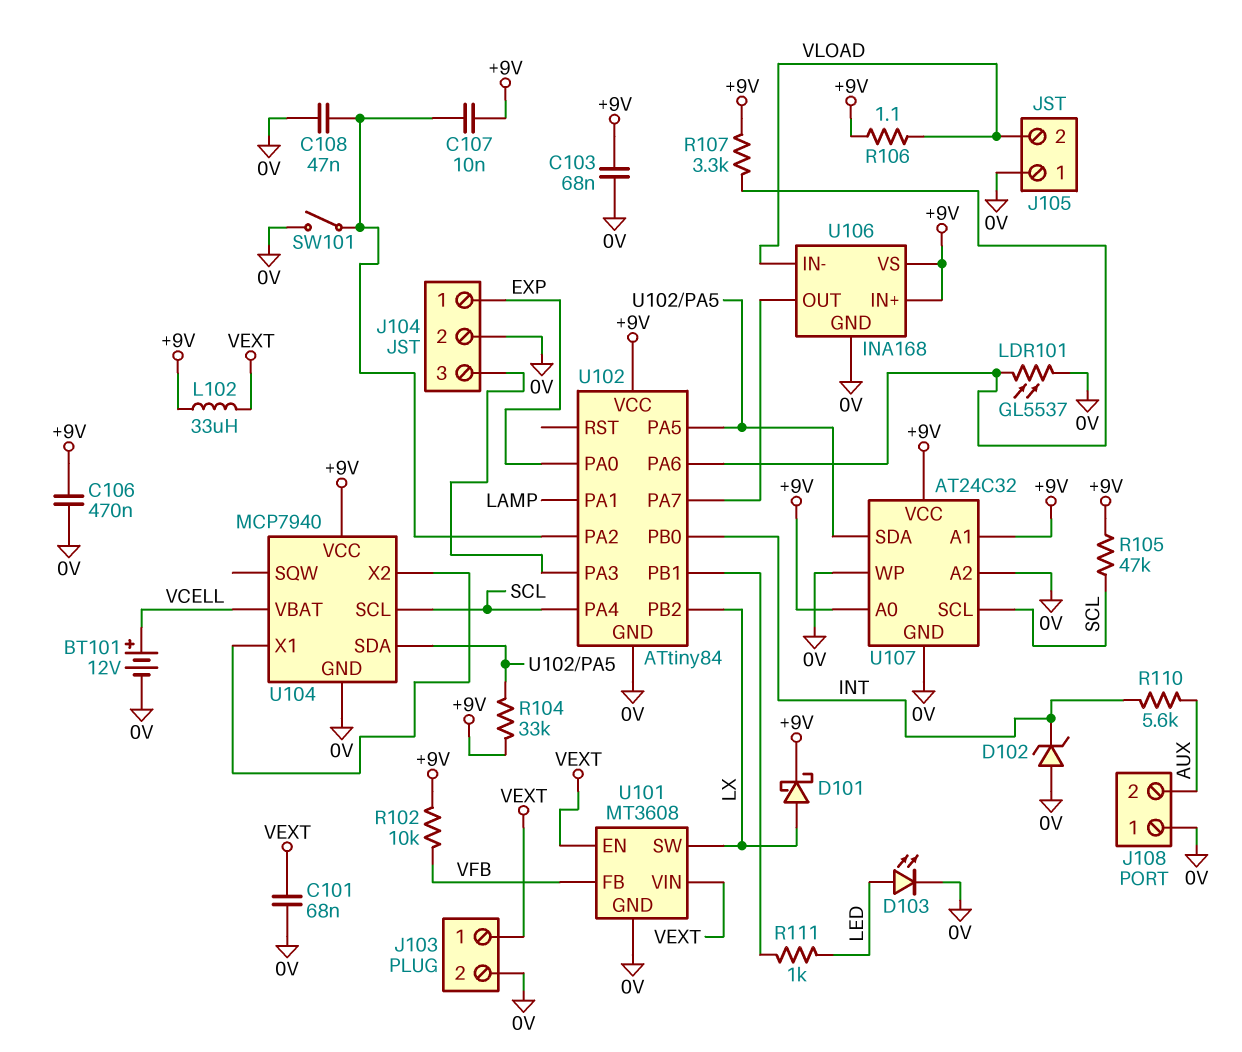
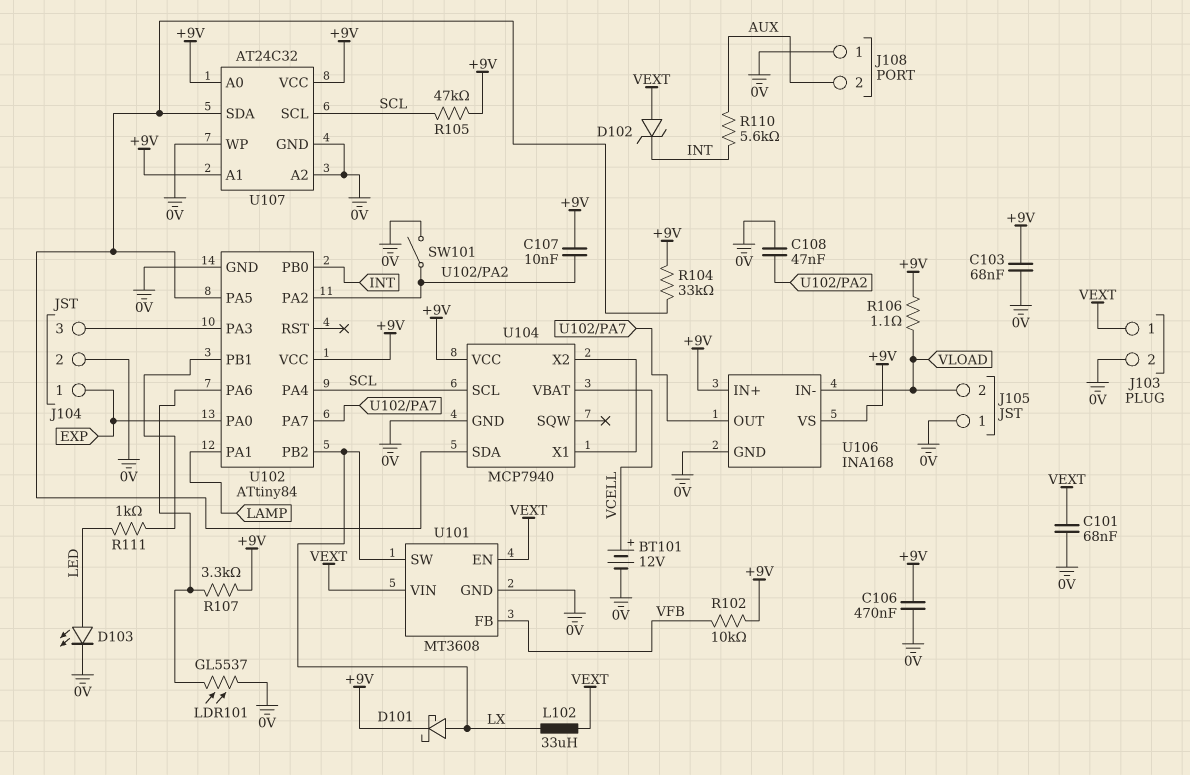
D102: zener (A 0V, K INT) -> zener (A VEXT, K INT)
L102: 33uH (+9V, VEXT) -> 33uH (LX, VEXT)

